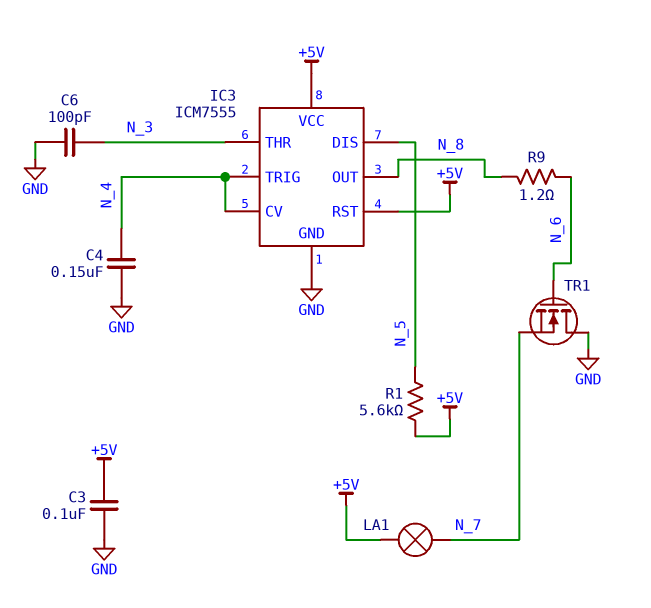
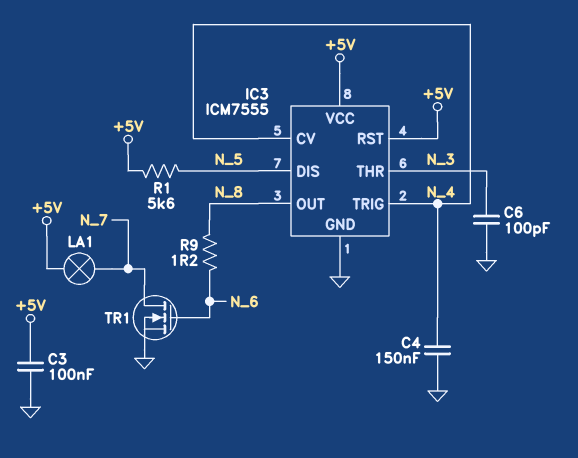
TR1: NMOS (G N_6, D GND, S N_7) -> NMOS (G N_6, D N_7, S GND)

